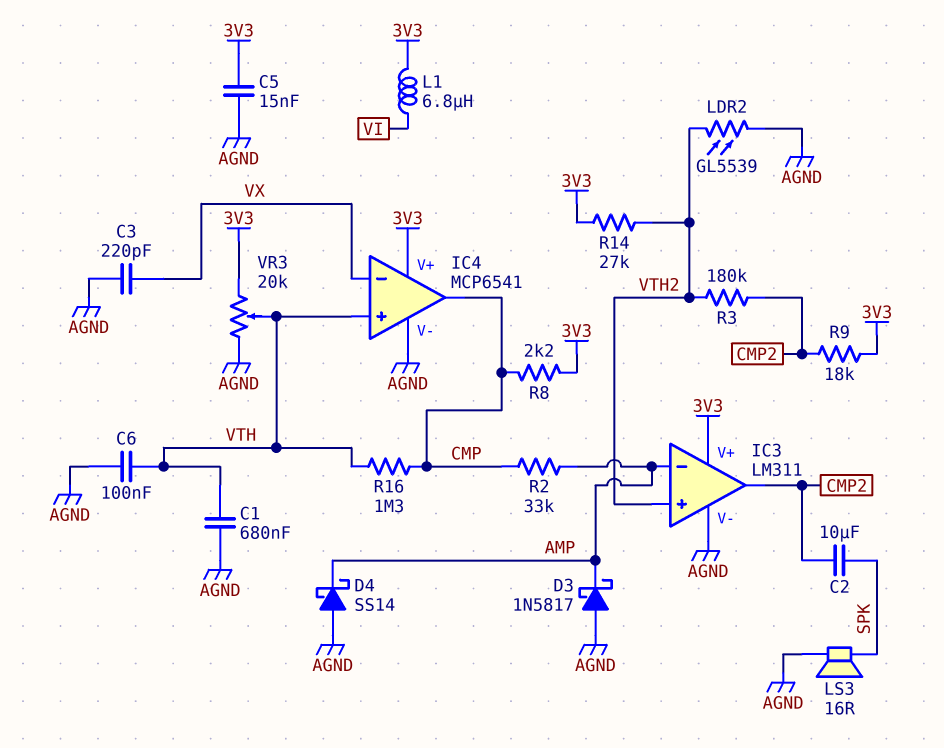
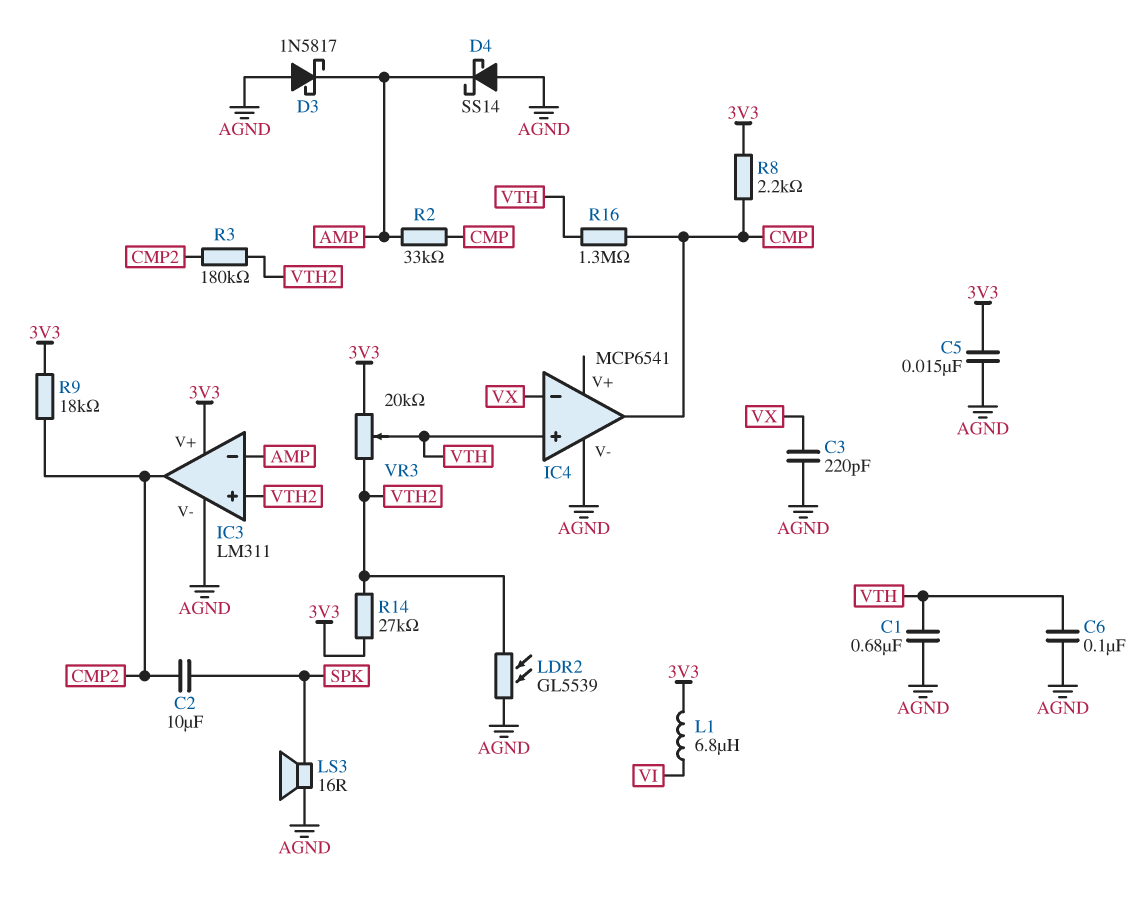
IC4 pin V+: 3V3 -> none
VR3: 20k (3V3, AGND, wiper VTH) -> 20k (3V3, VTH2, wiper VTH)

